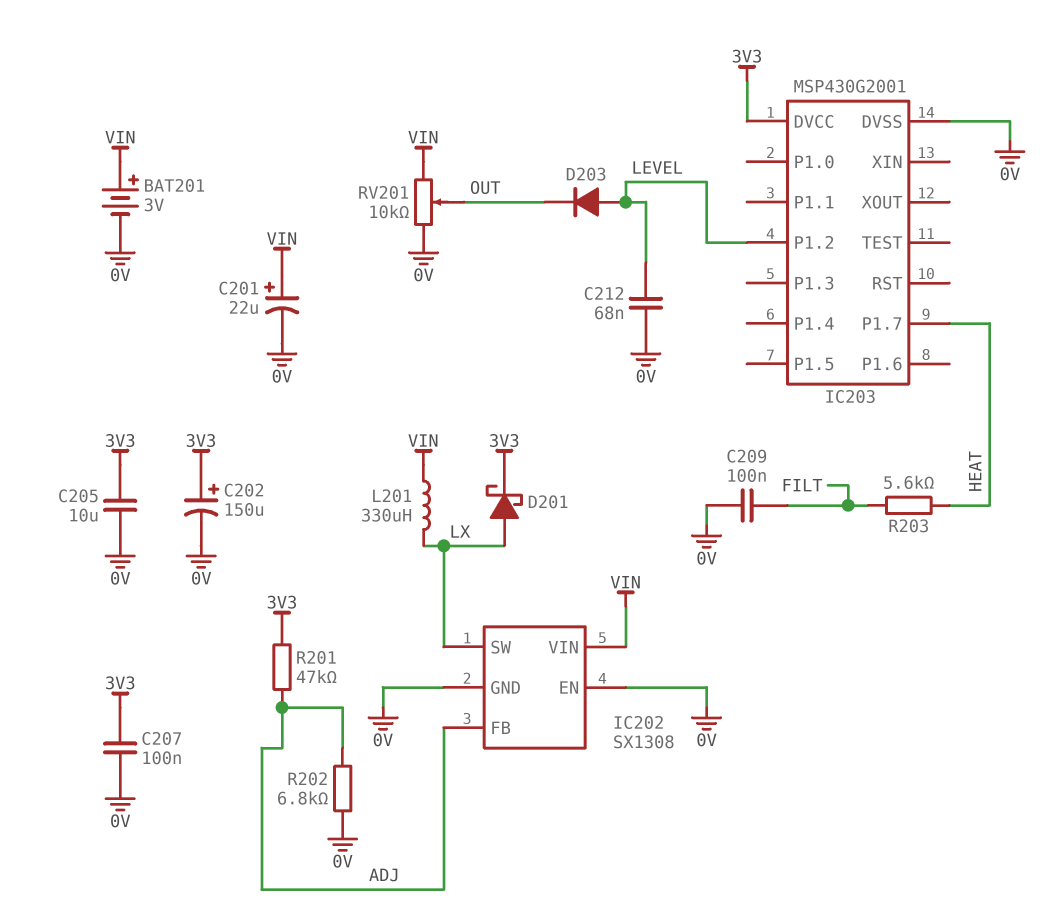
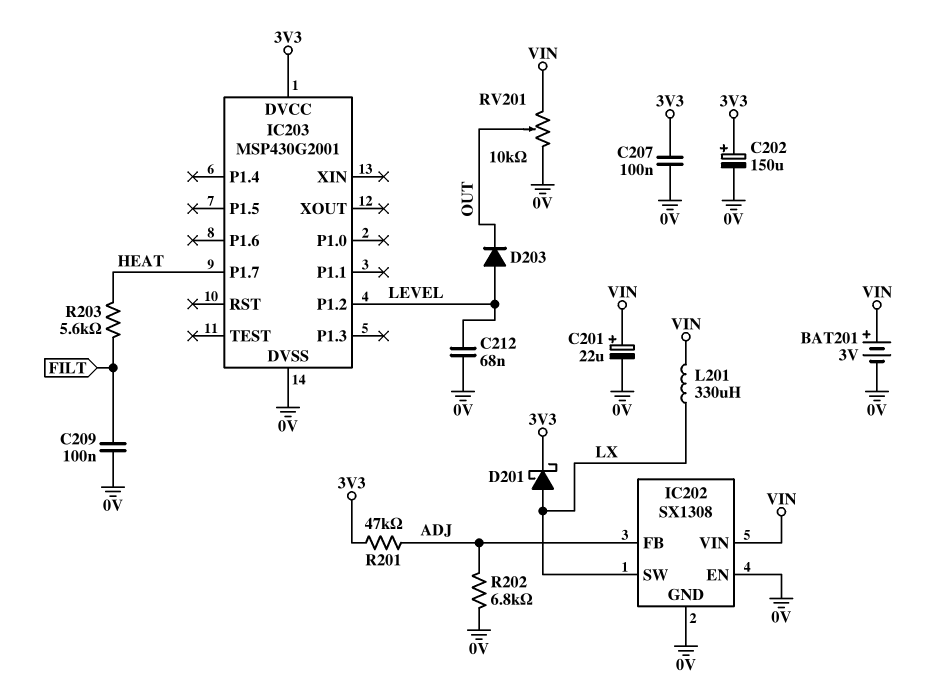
C205: 10uF (0V, 3V3) -> none

